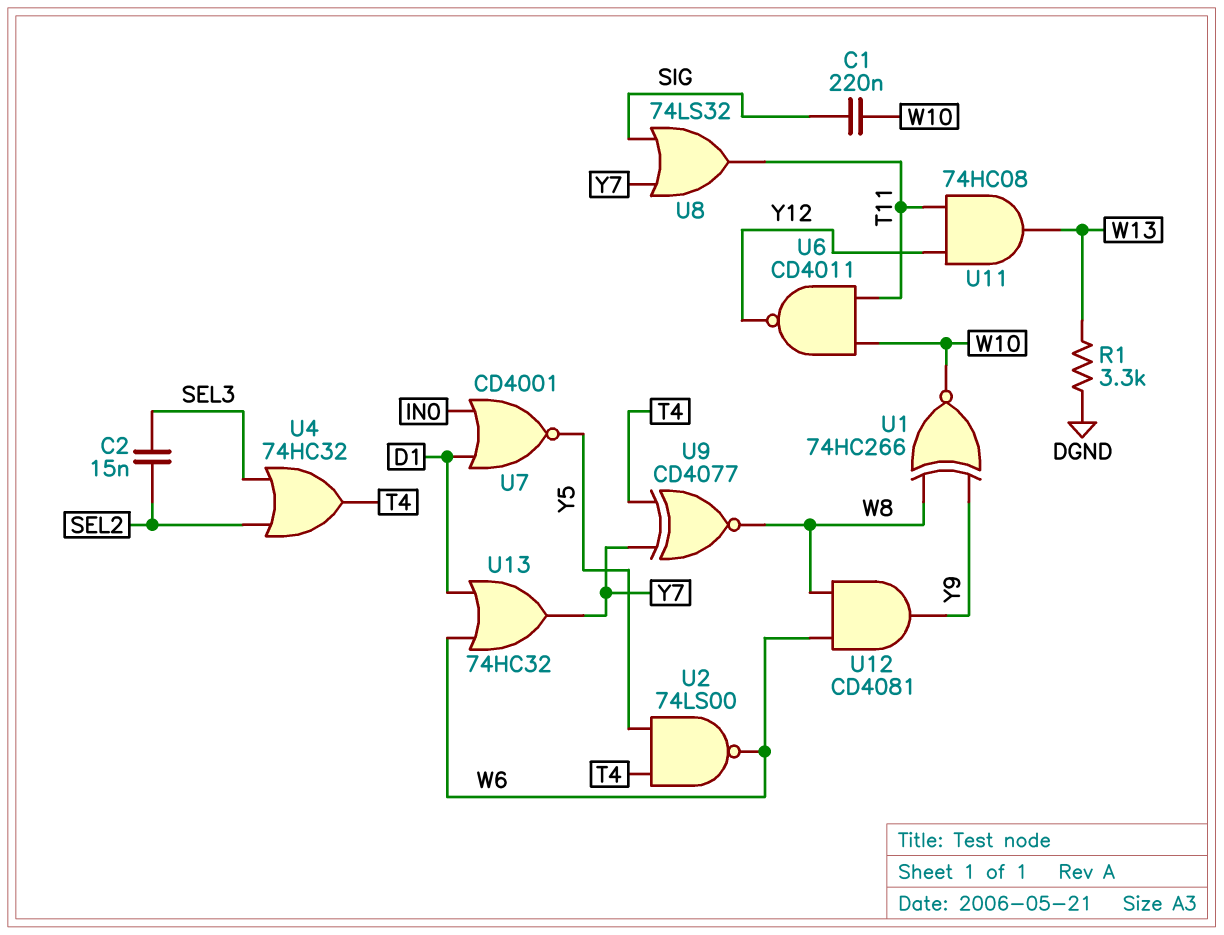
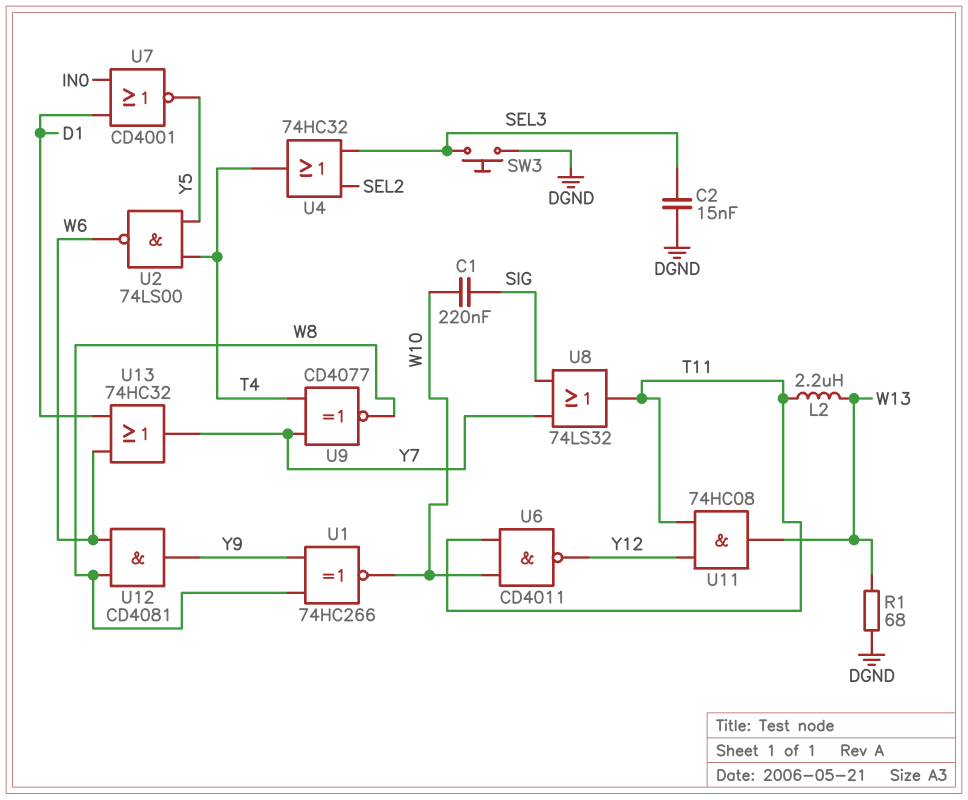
C2: 15nF (SEL2, SEL3) -> 15nF (DGND, SEL3)
L2: none -> 2.2uH (T11, W13)
R1: 3.3k (DGND, W13) -> 68 (DGND, W13)
SW3: none -> button (DGND, SEL3)

